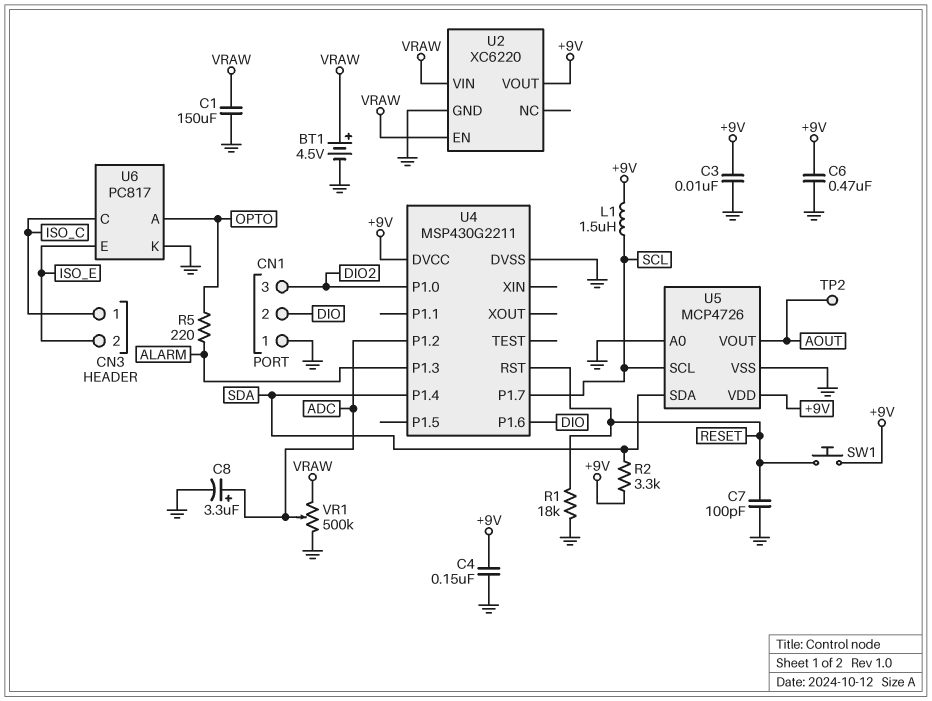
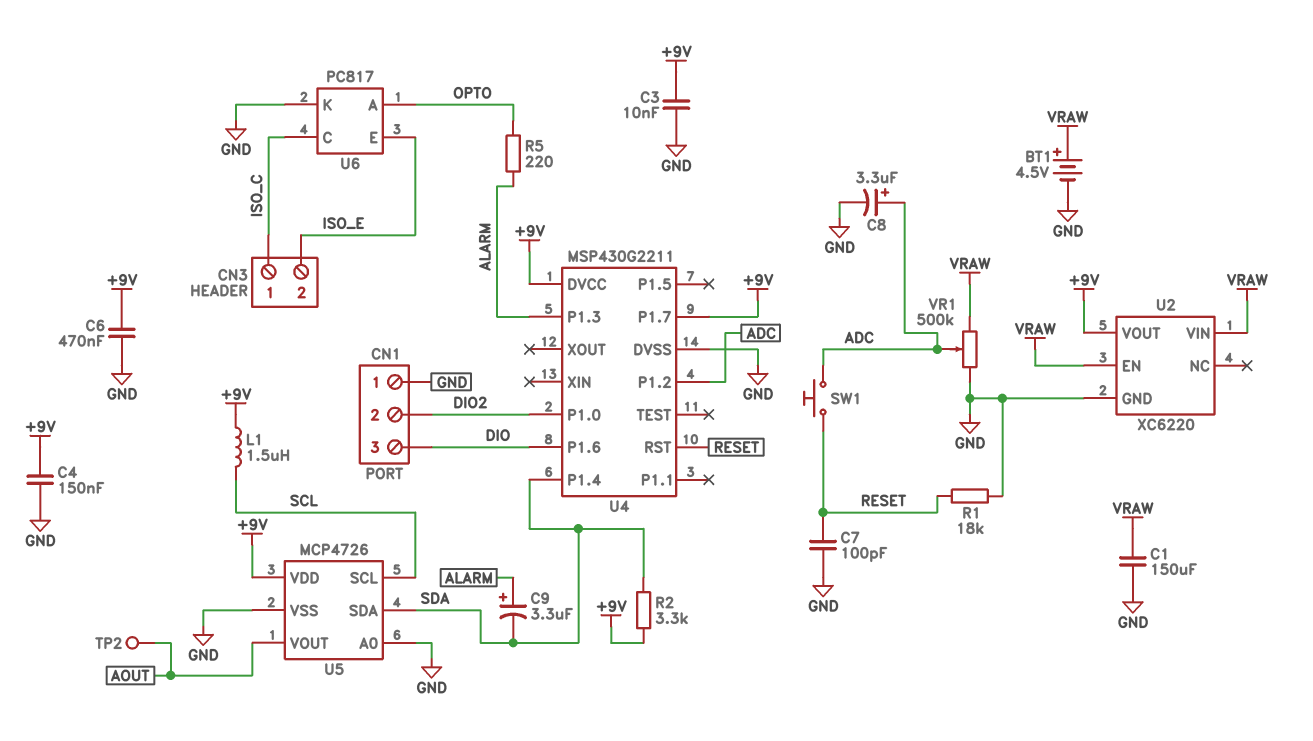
C9: none -> 3.3uF (plus ALARM, minus SDA)
CN1 pin 2: DIO -> DIO2
CN1 pin 3: DIO2 -> DIO
SW1: button (+9V, RESET) -> button (ADC, RESET)
U4 pin P1.7: SCL -> +9V

